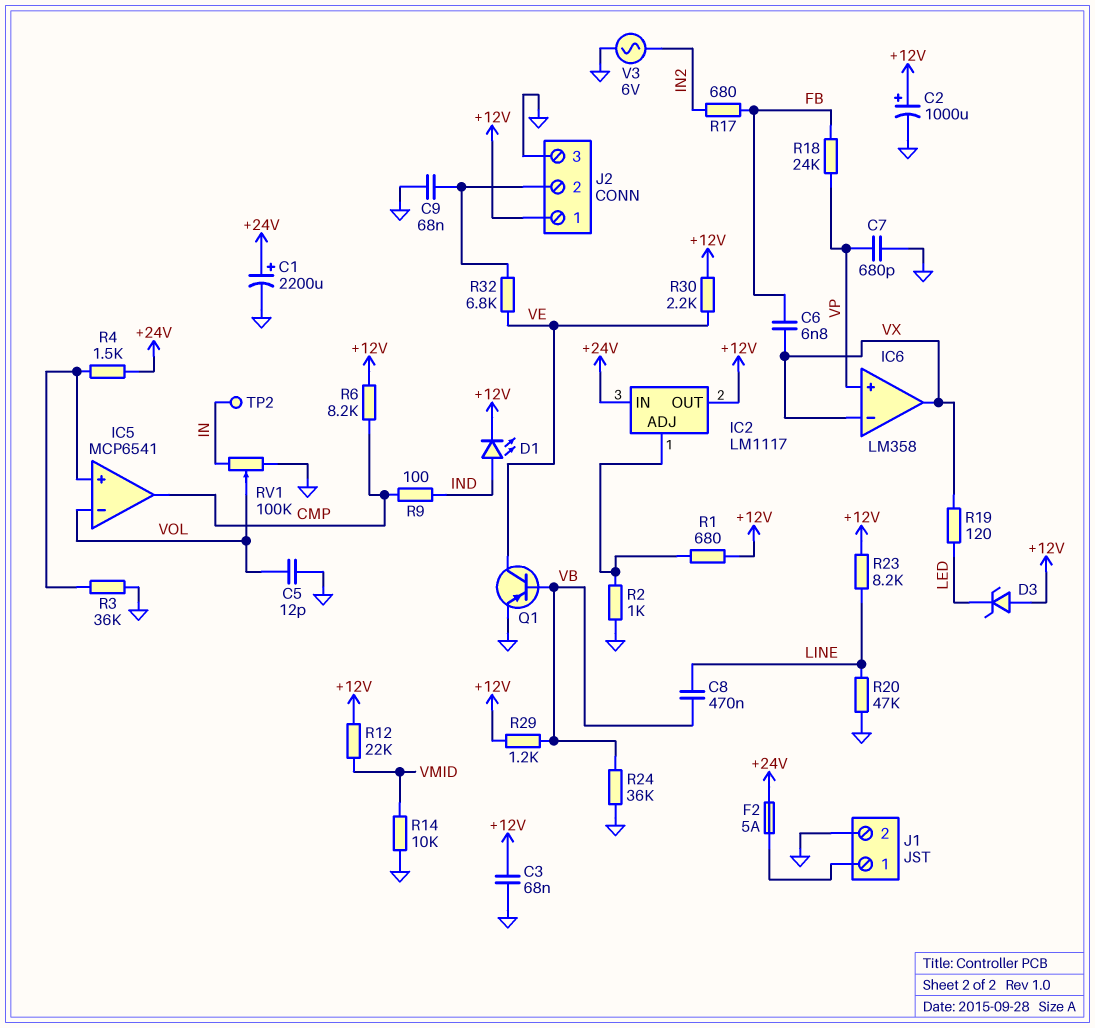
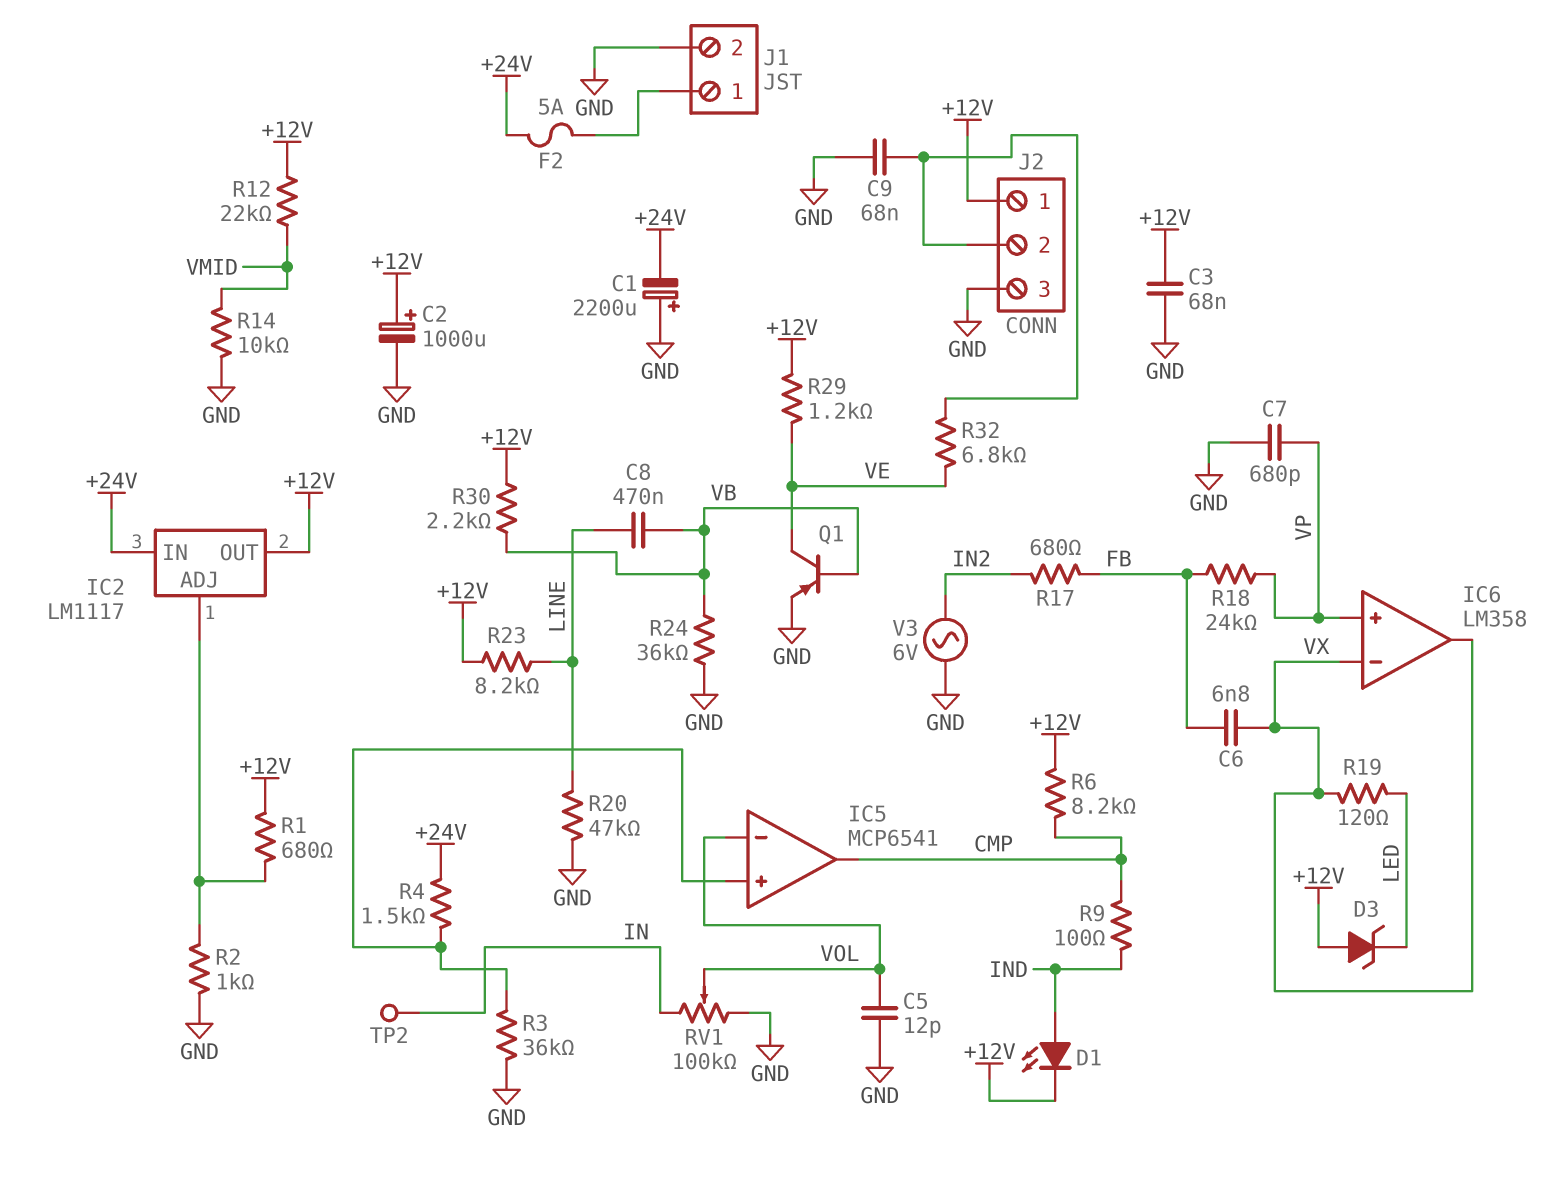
C1: 2200uF (plus +24V, minus GND) -> 2200uF (plus GND, minus +24V)
R29: 1.2k (+12V, VB) -> 1.2k (+12V, VE)
R30: 2.2k (+12V, VE) -> 2.2k (+12V, VB)

